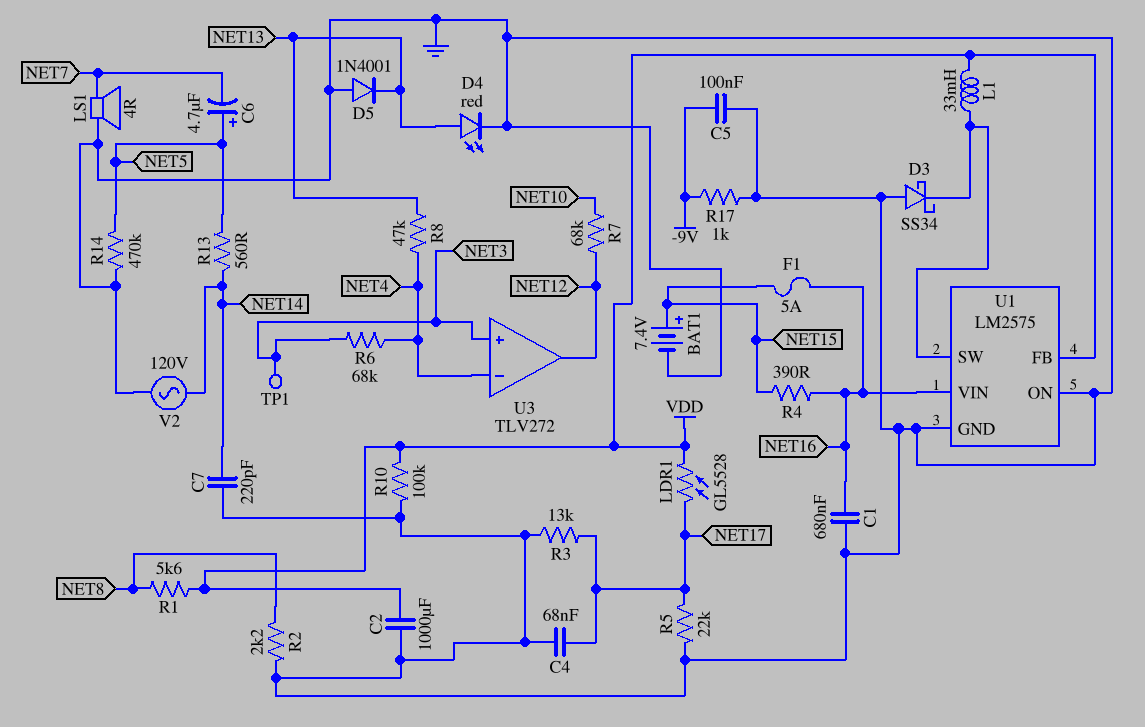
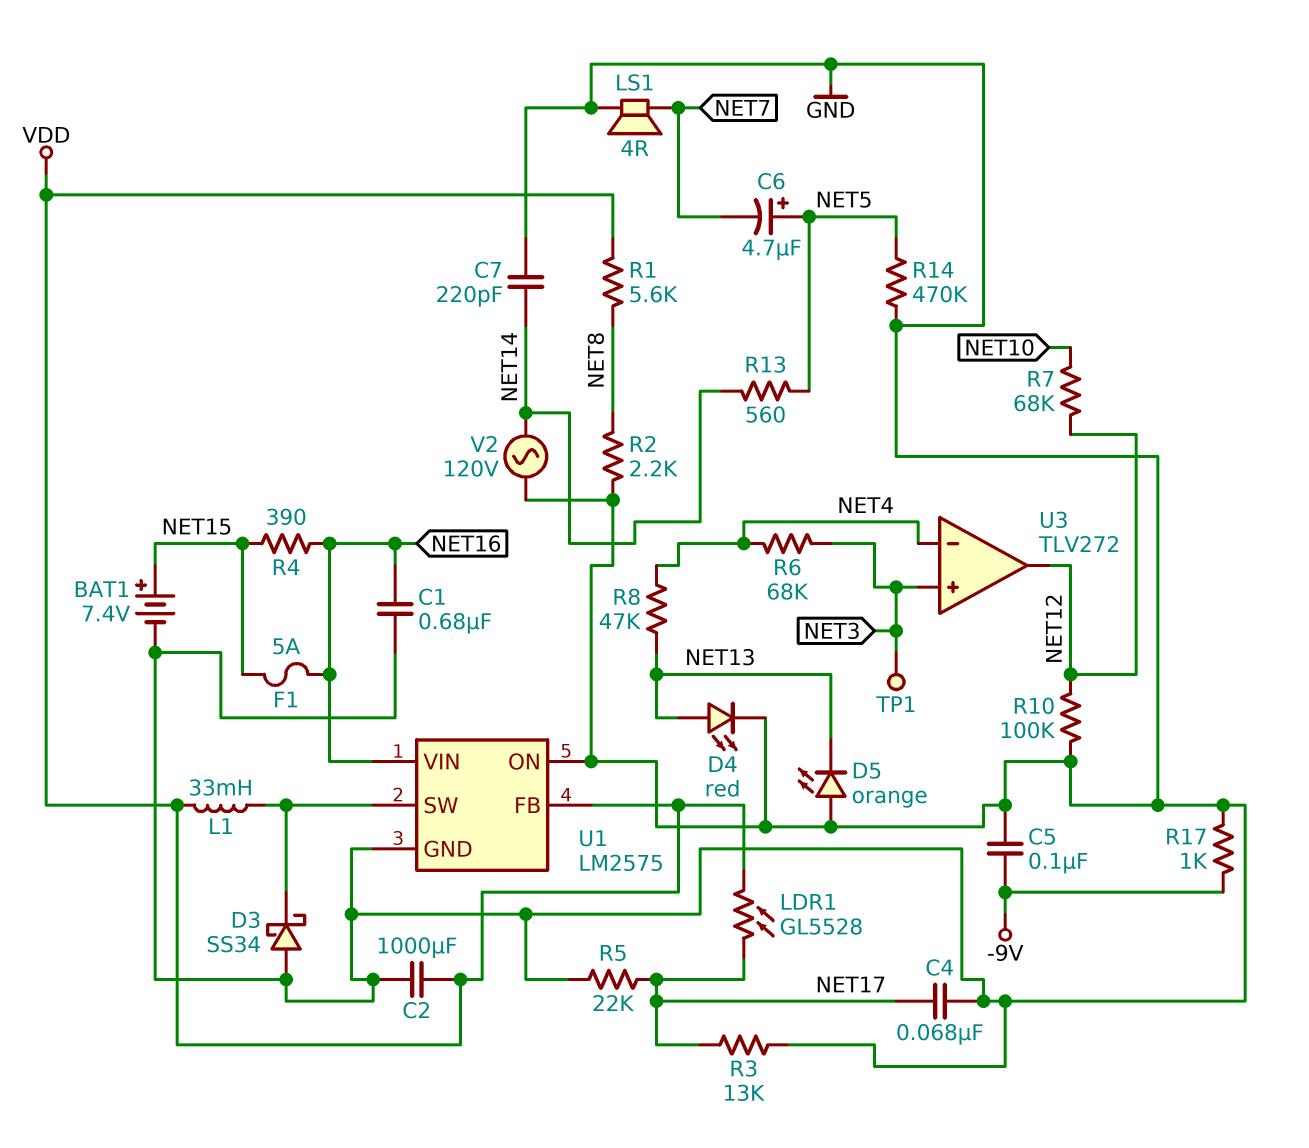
D5: diode 1N4001 (A GND, K NET13) -> LED orange (A GND, K NET13)
R10: 100k (GND, VDD) -> 100k (GND, NET12)

